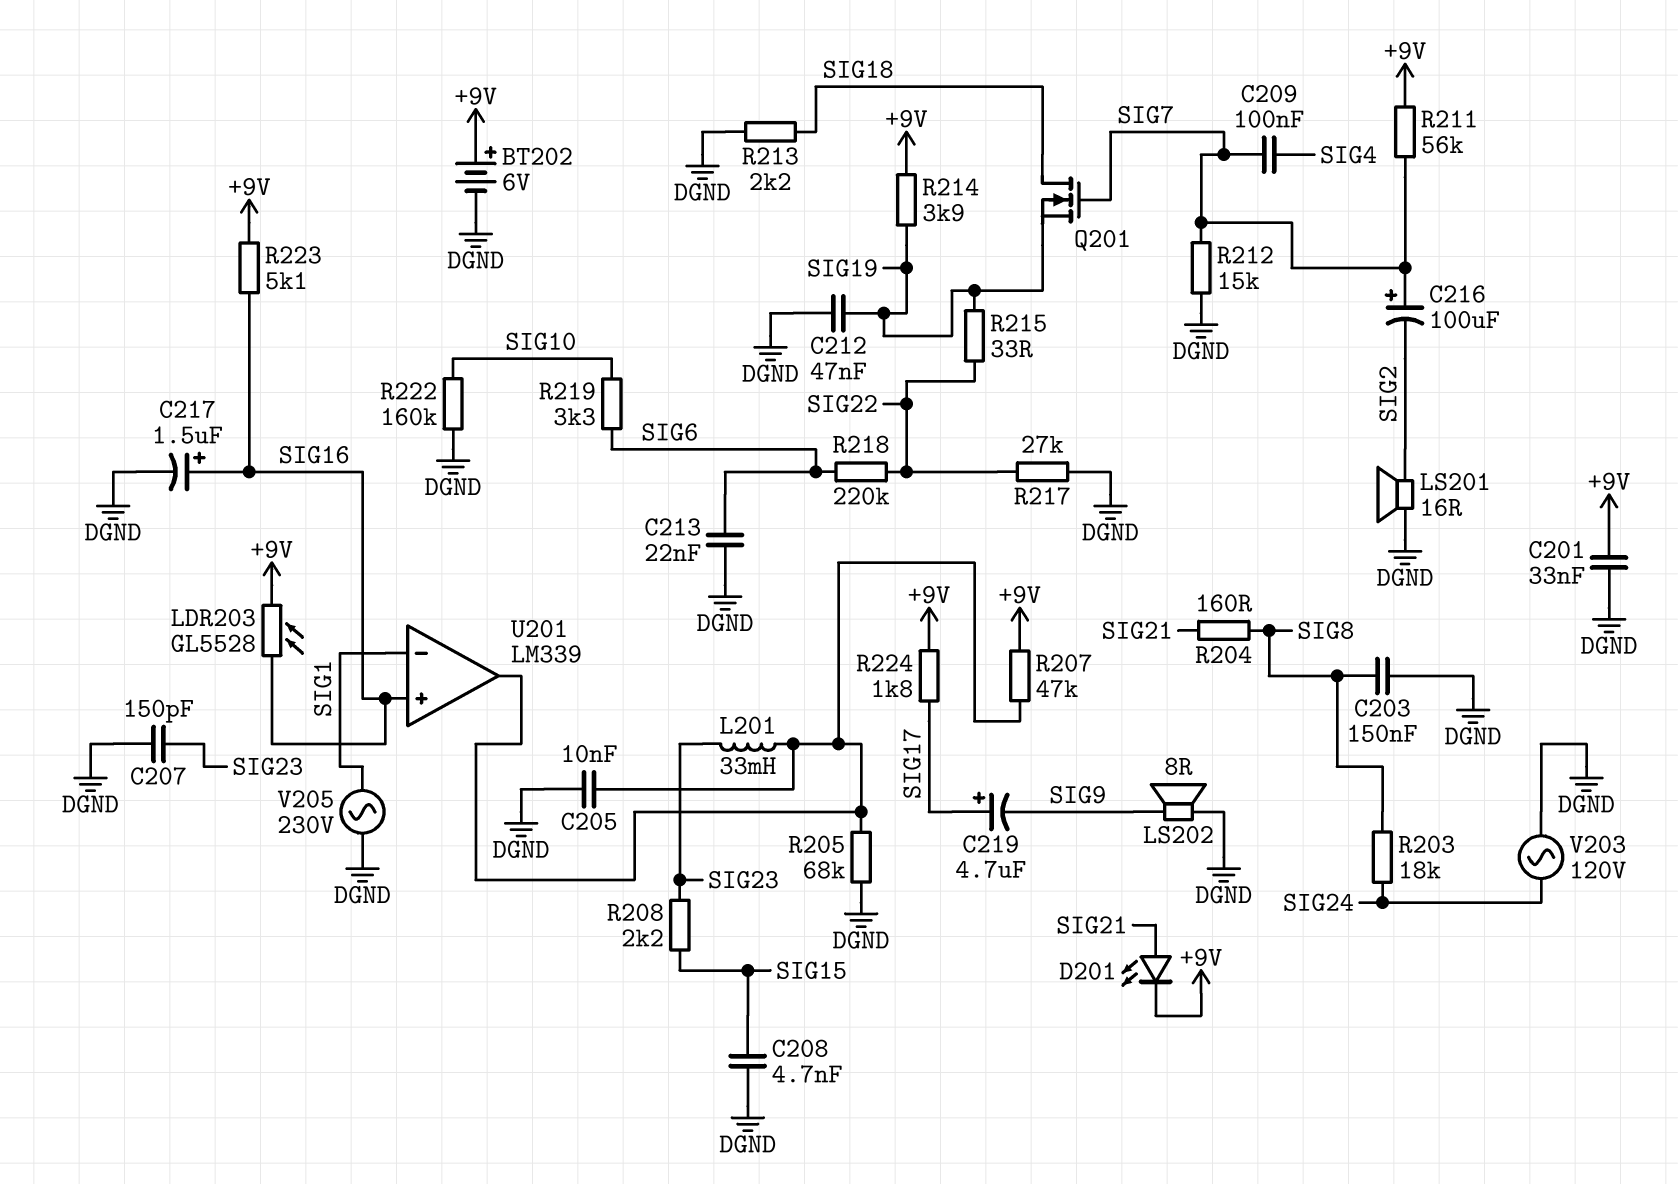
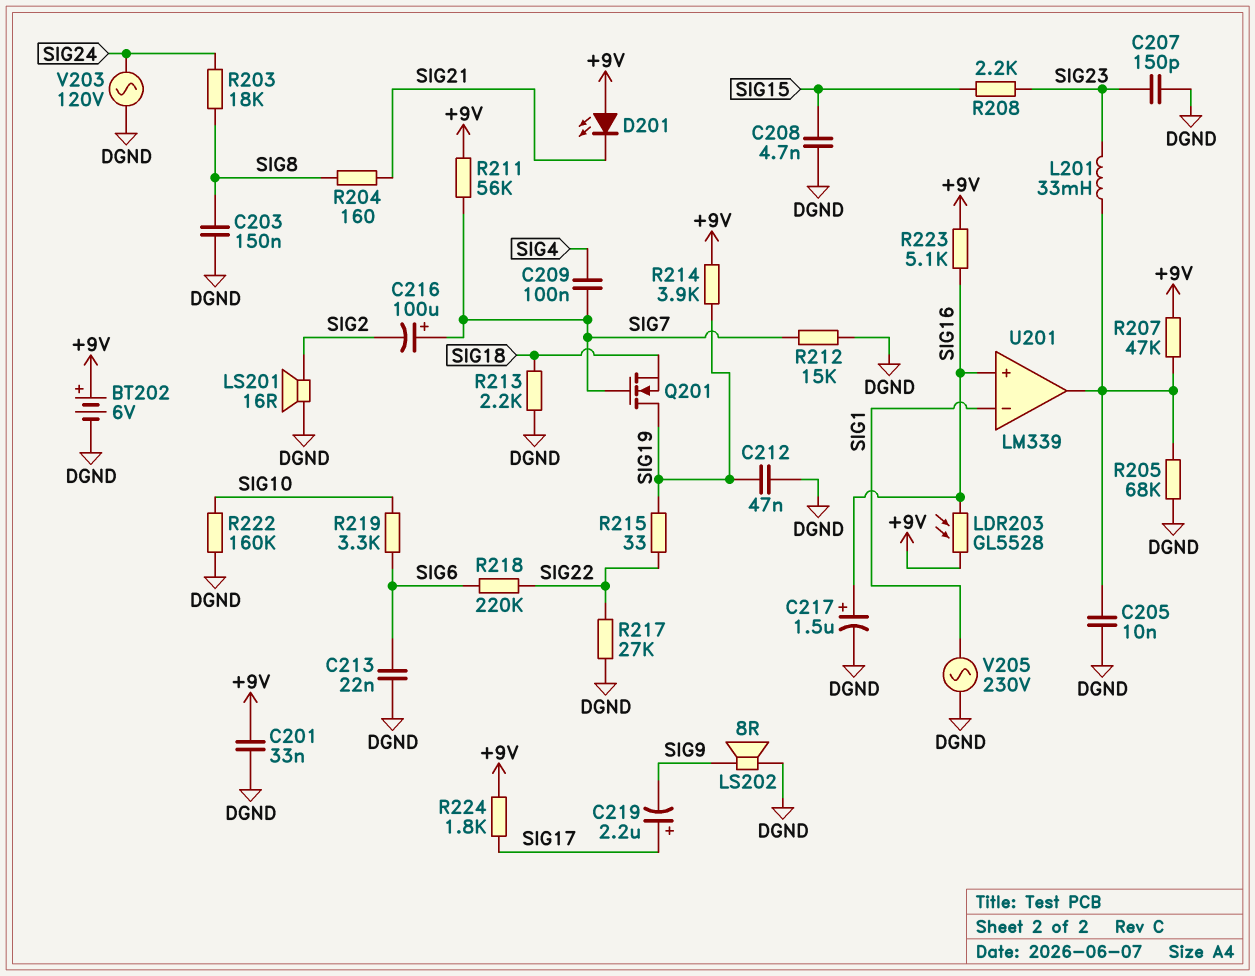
C219: 4.7uF (plus SIG17, minus SIG9) -> 2.2uF (plus SIG17, minus SIG9)
D201: LED (A SIG21, K +9V) -> LED (A +9V, K SIG21)
Q201: NMOS (G SIG7, D SIG18, S SIG19) -> NMOS (G SIG7, D SIG19, S SIG18)

